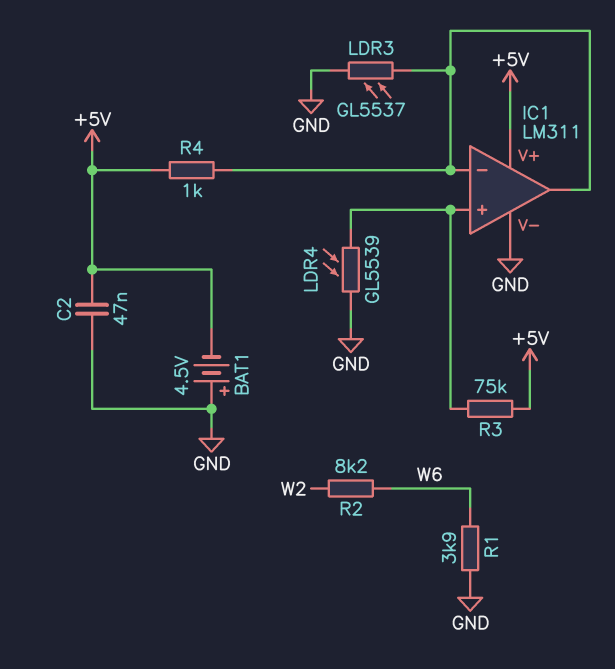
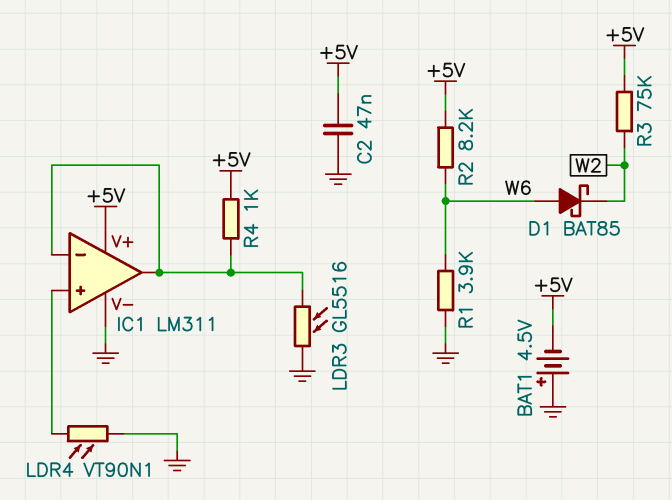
D1: none -> schottky BAT85 (A W6, K W2)
LDR3: GL5537 (GND, IC1/in-) -> GL5516 (GND, IC1/in-)
LDR4: GL5539 (GND, IC1/in+) -> VT90N1 (GND, IC1/in+)
R2: 8.2k (W2, W6) -> 8.2k (+5V, W6)
R3: 75k (+5V, IC1/in+) -> 75k (+5V, W2)

